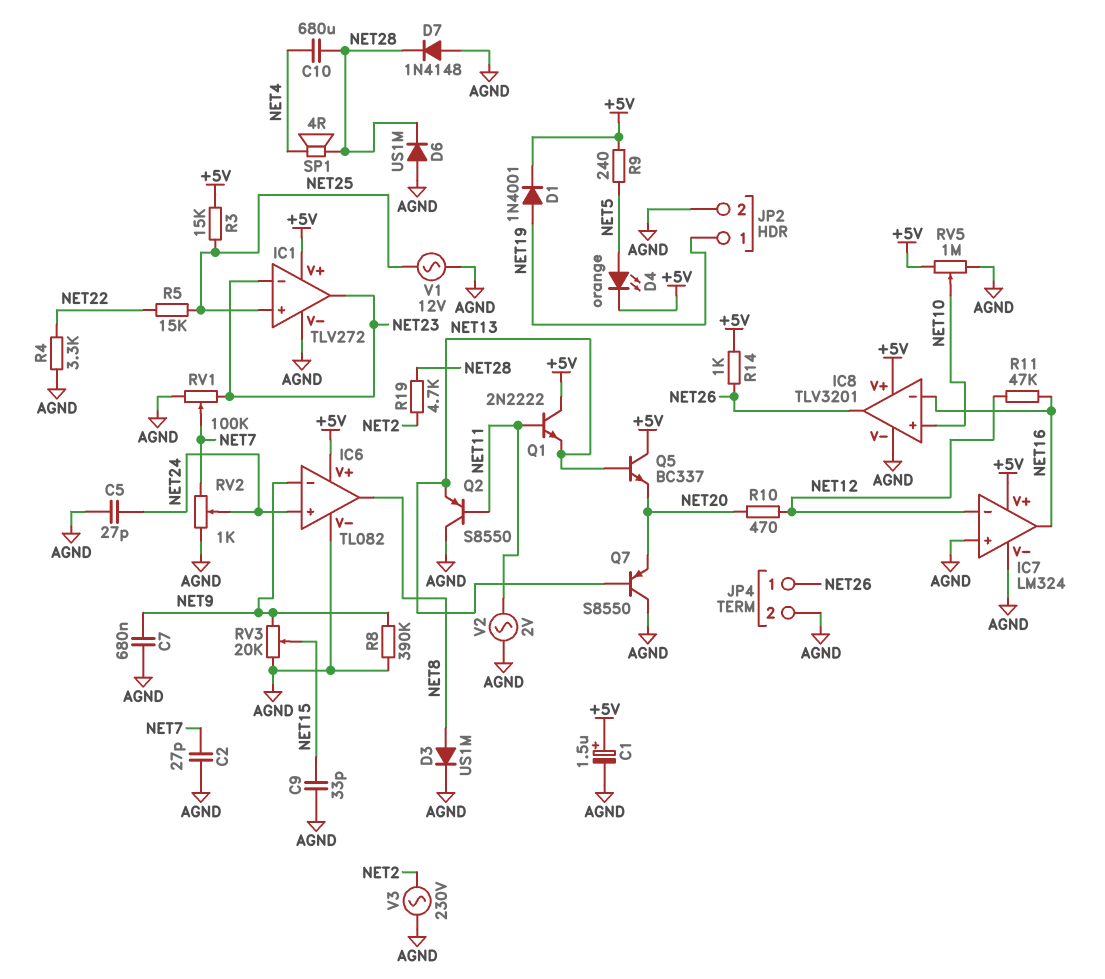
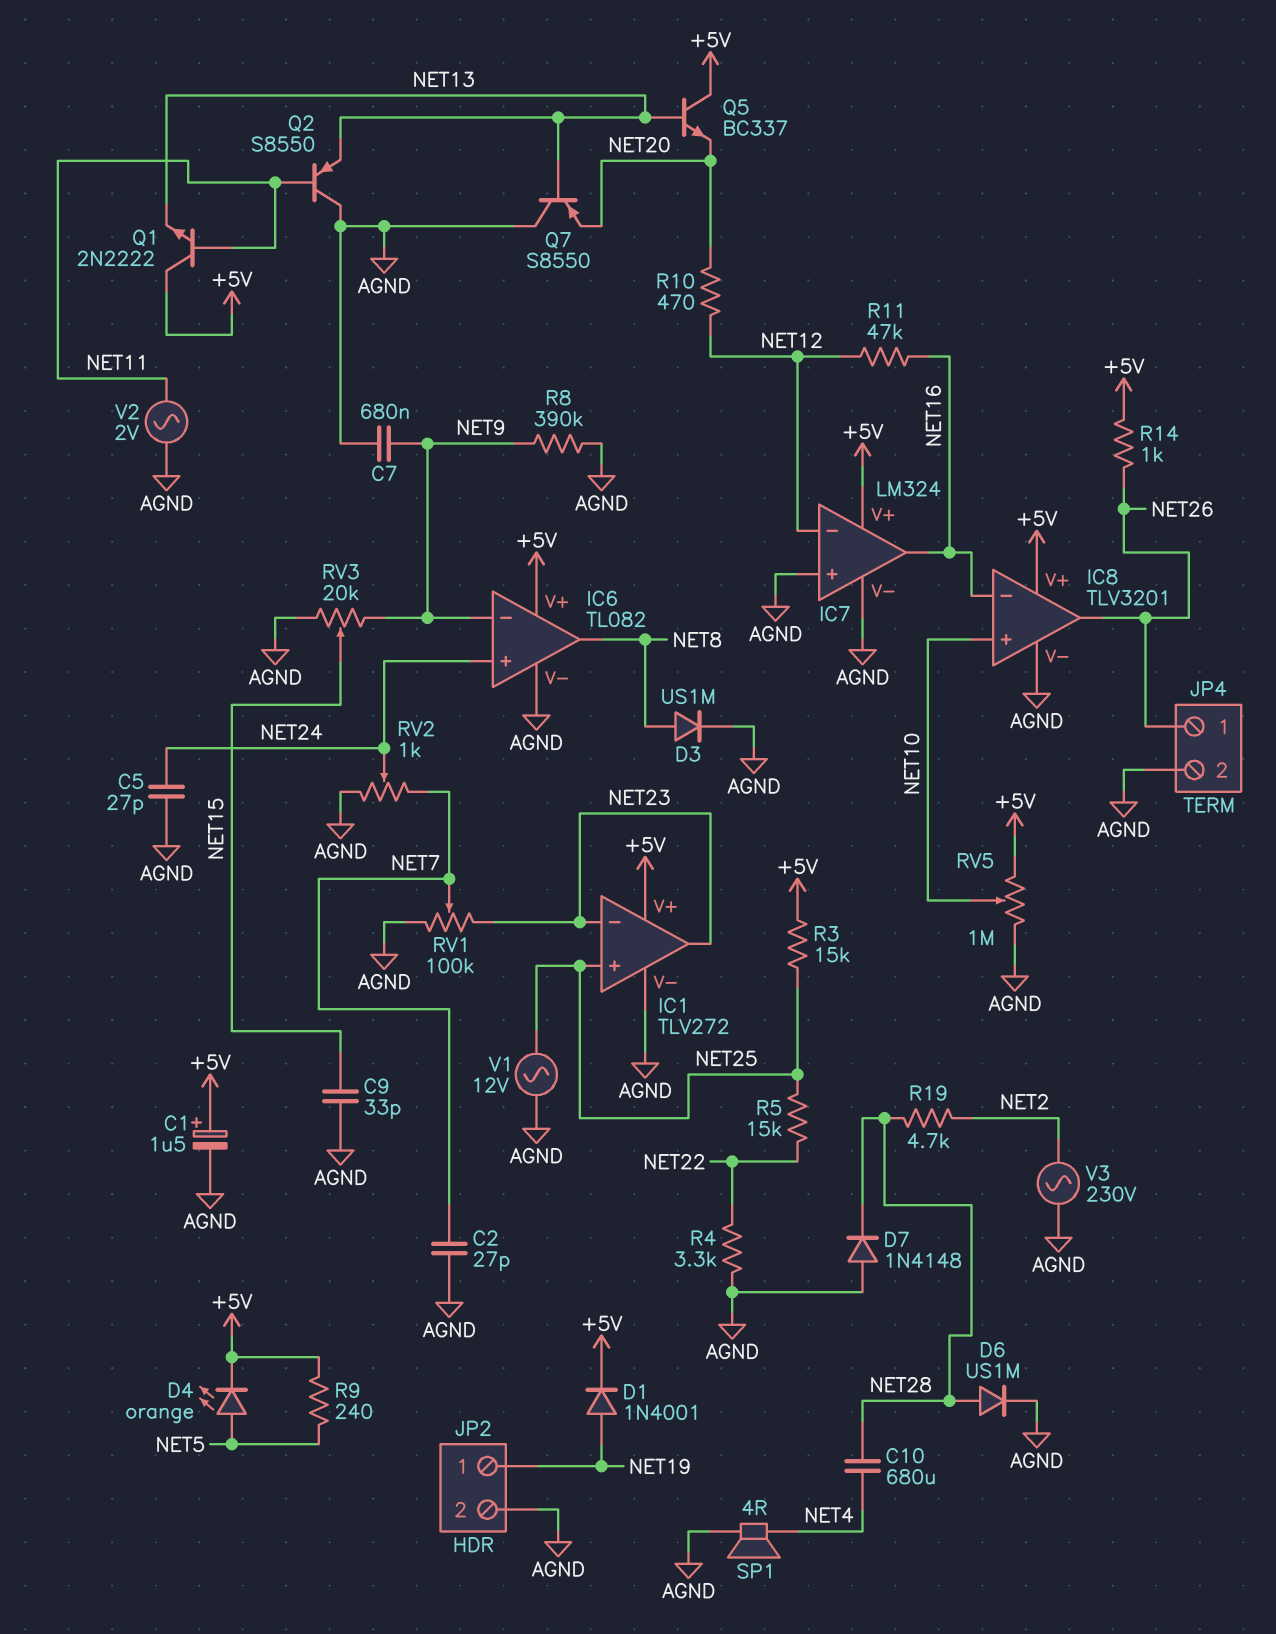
D6: diode US1M (A AGND, K NET28) -> diode US1M (A NET28, K AGND)
SP1: speaker 4R (NET4, NET28) -> speaker 4R (AGND, NET4)

